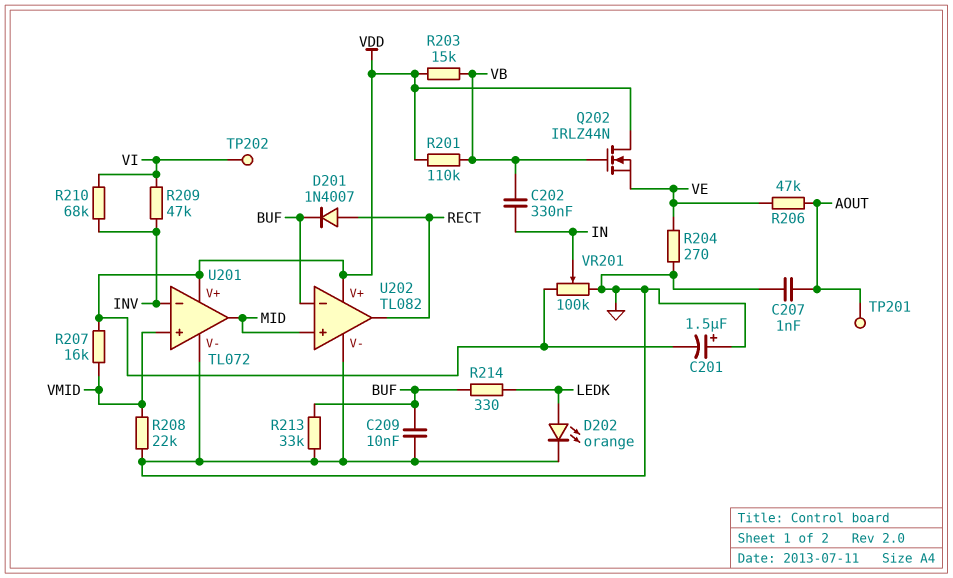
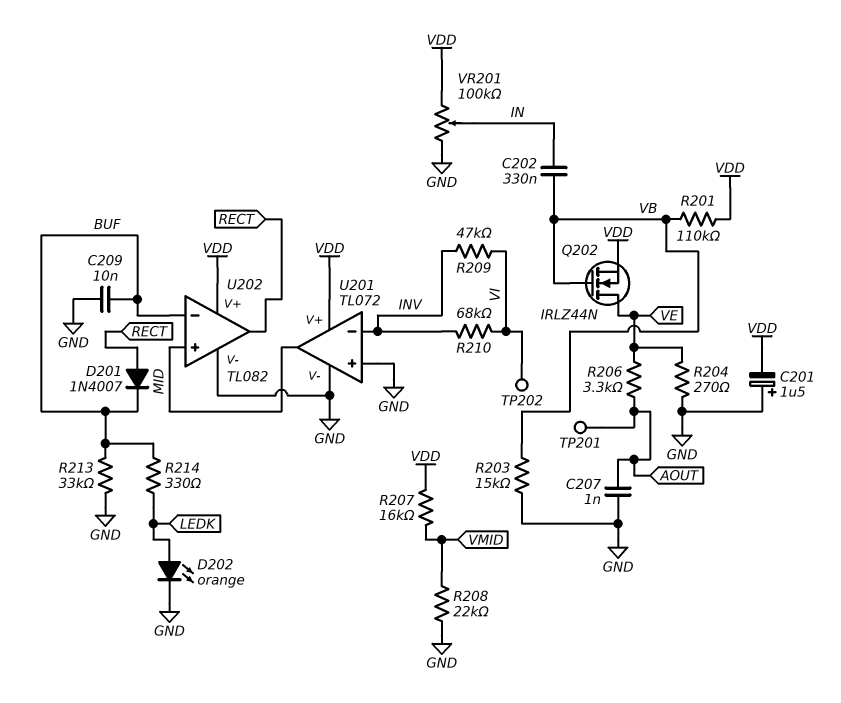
Q202: NMOS IRLZ44N (G VB, D VDD, S VE) -> NMOS IRLZ44N (G VB, D VE, S VDD)
R203: 15k (VB, VDD) -> 15k (GND, VB)
R206: 47k (AOUT, VE) -> 3.3k (AOUT, VE)
U201 pin in+: VMID -> GND

